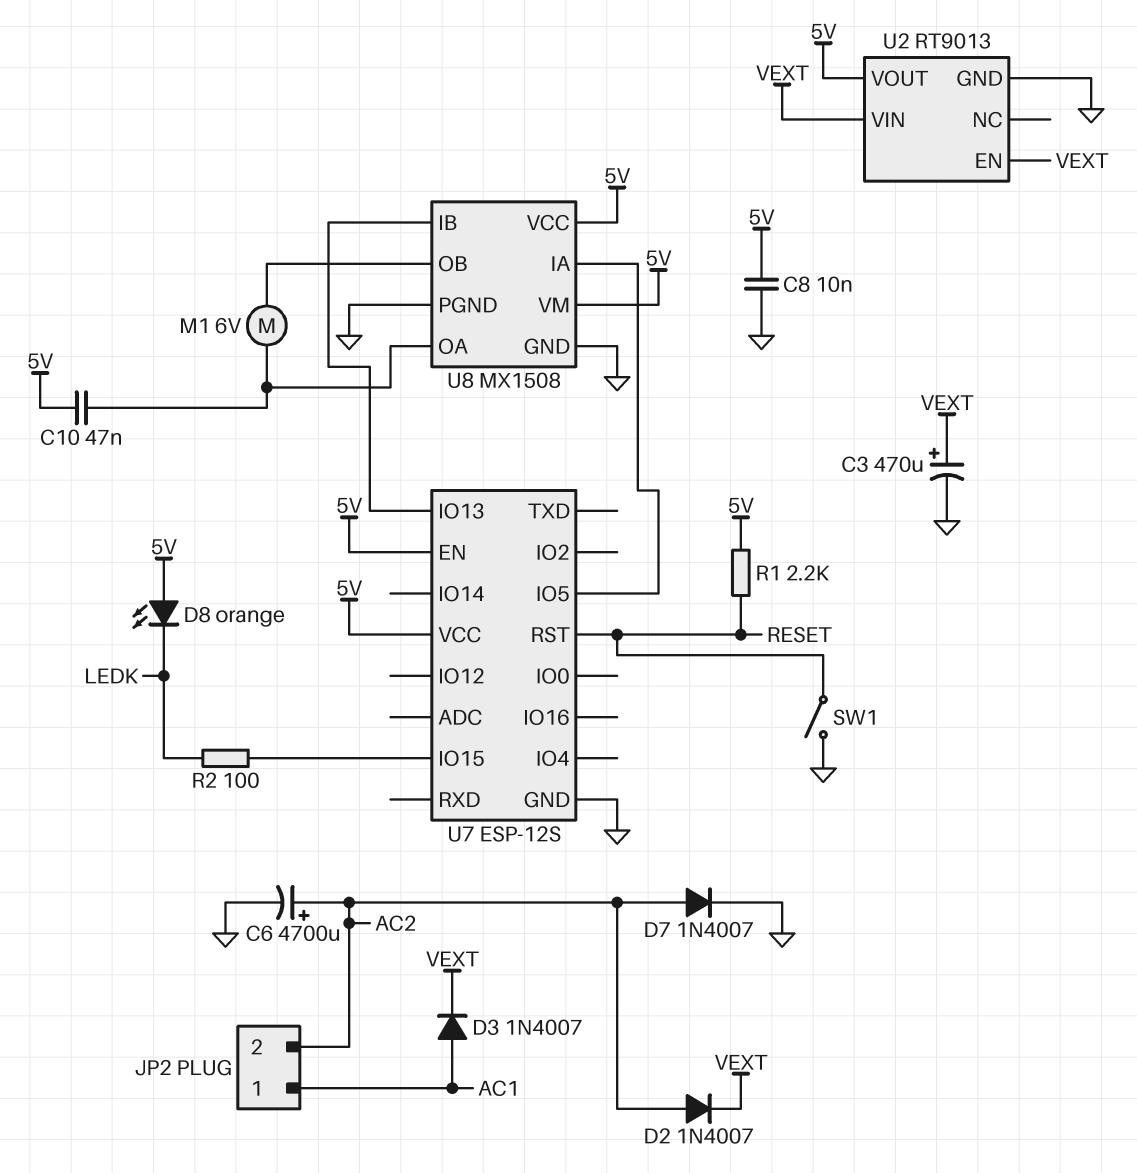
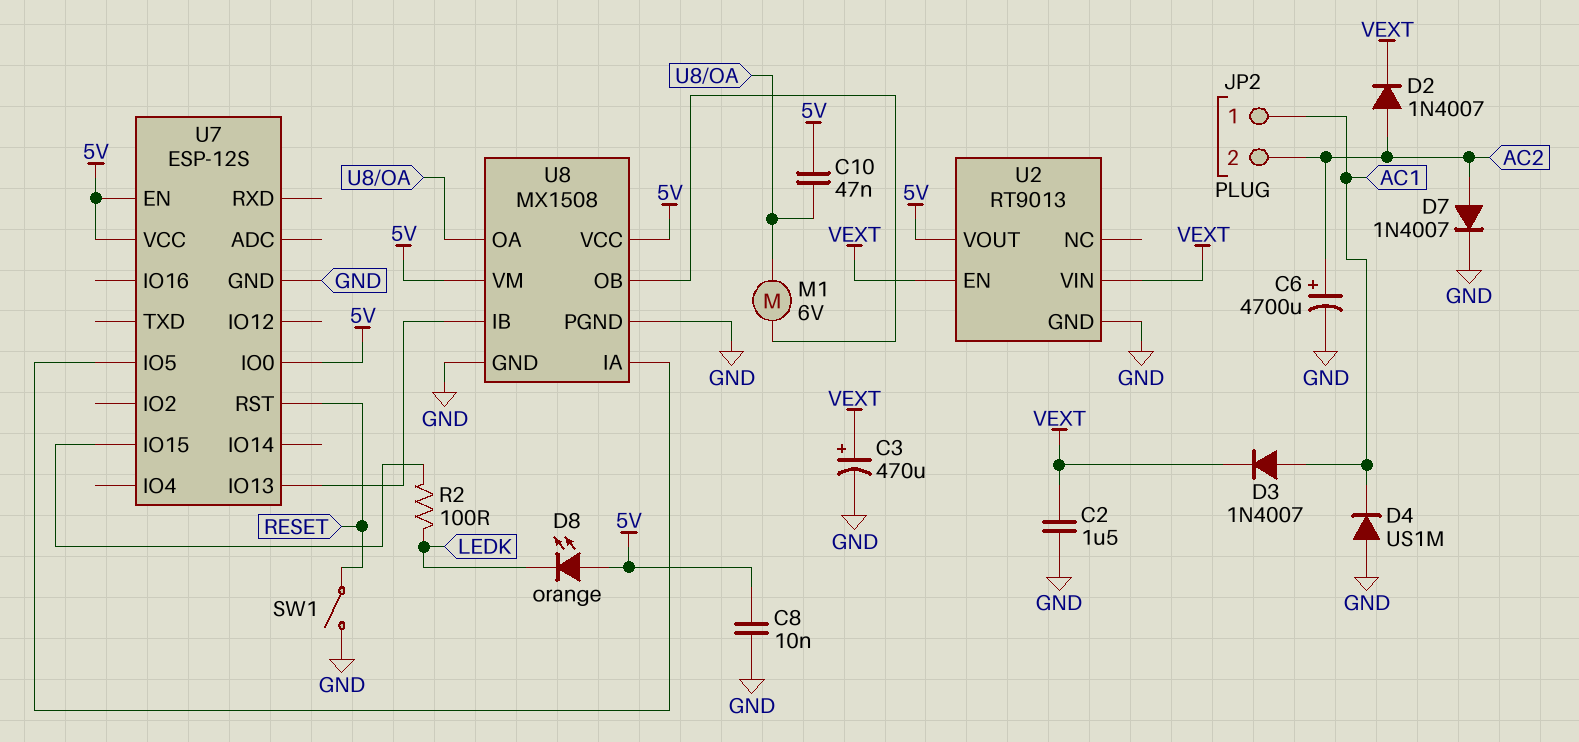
C2: none -> 1.5uF (GND, VEXT)
D4: none -> diode US1M (A GND, K AC1)
R1: 2.2k (5V, RESET) -> none
U7 pin IO0: none -> 5V

